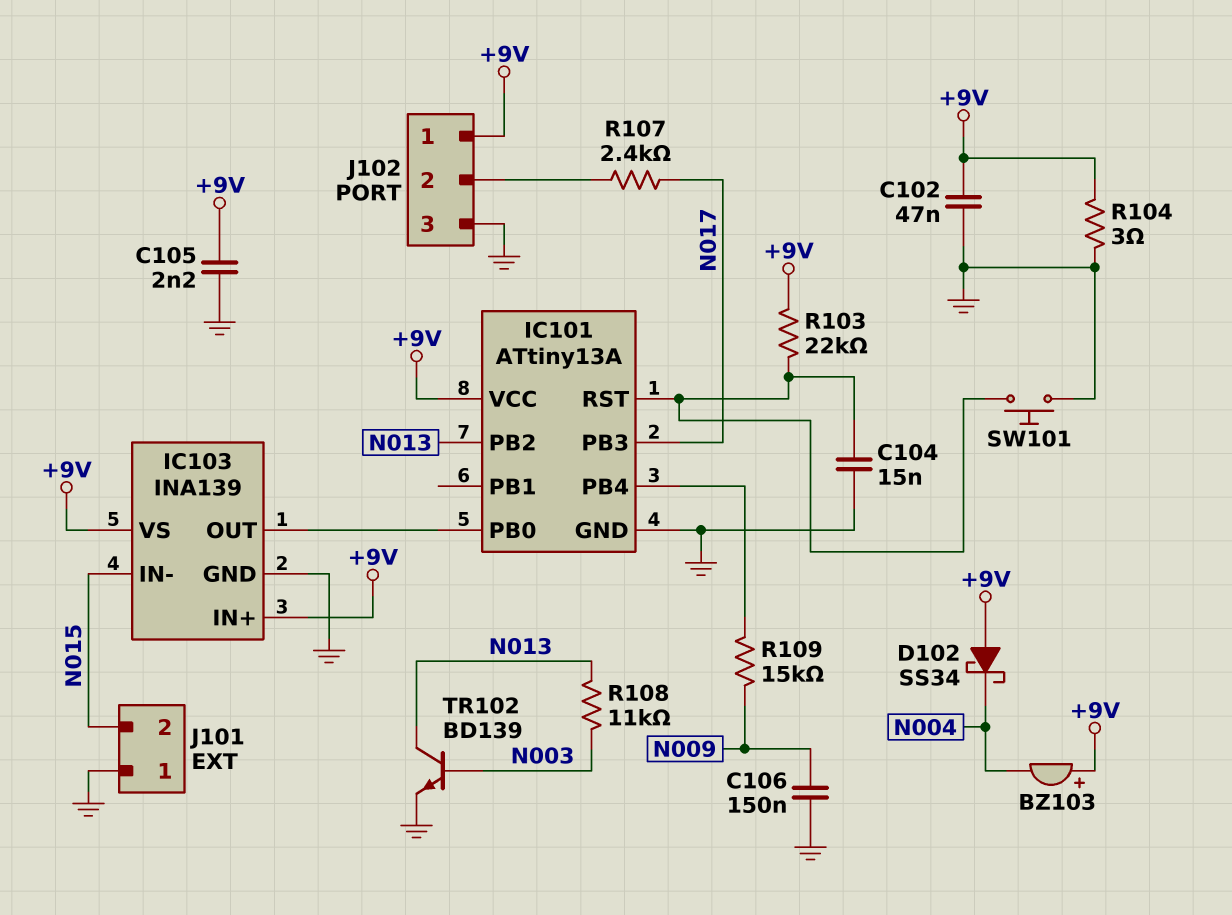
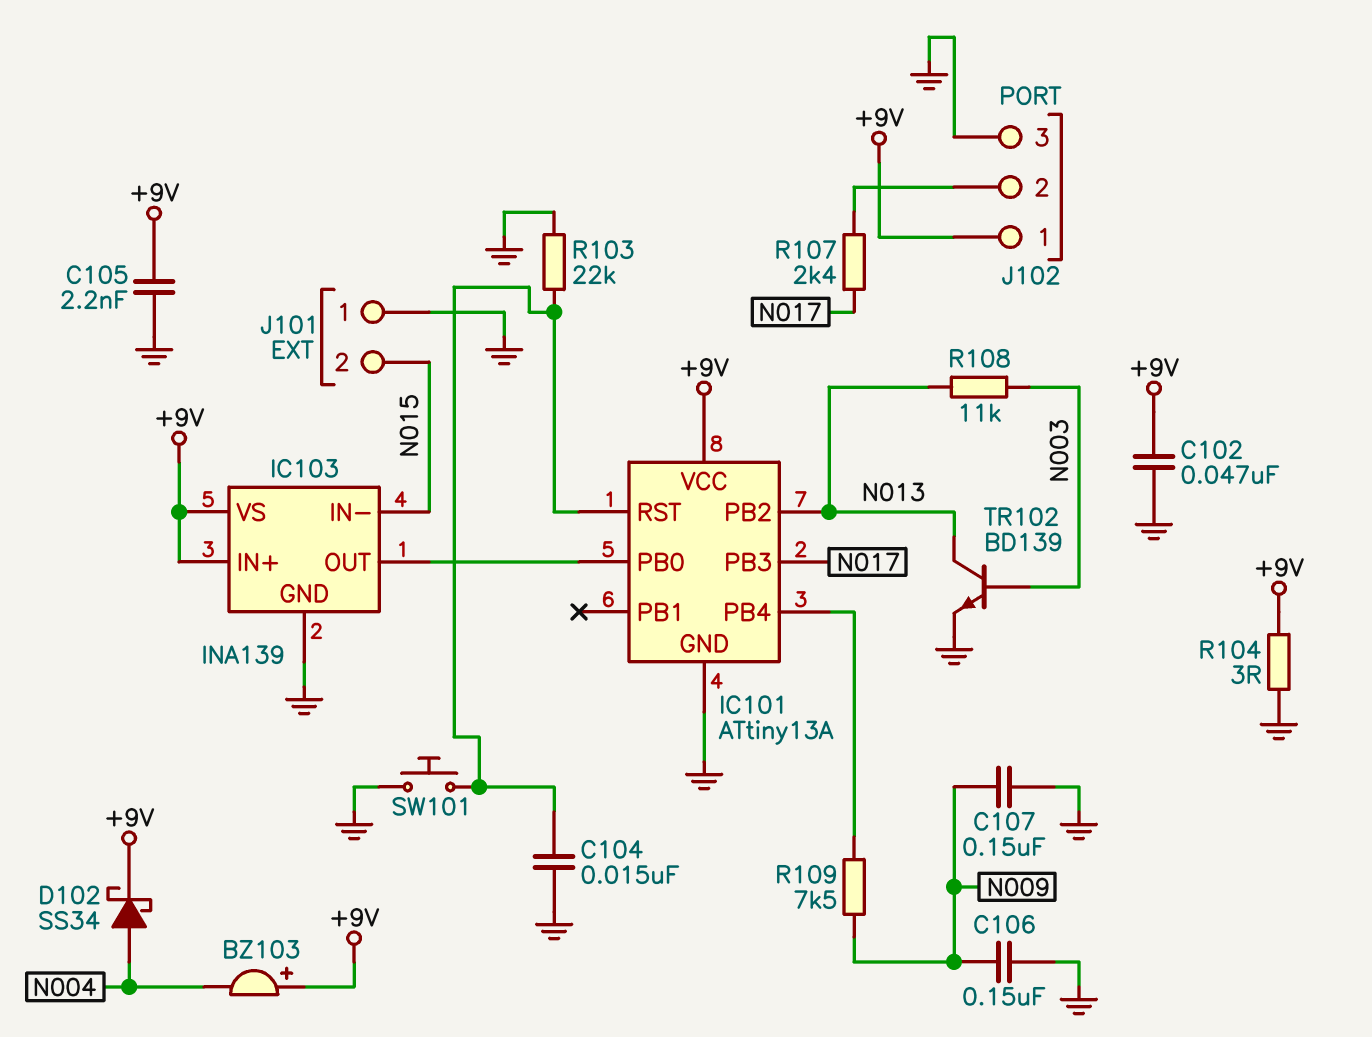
C107: none -> 150nF (GND, N009)
D102: schottky SS34 (A +9V, K N004) -> schottky SS34 (A N004, K +9V)
R103: 22k (+9V, IC101/RST) -> 22k (GND, IC101/RST)
R109: 15k (IC101/PB4, N009) -> 7.5k (IC101/PB4, N009)

